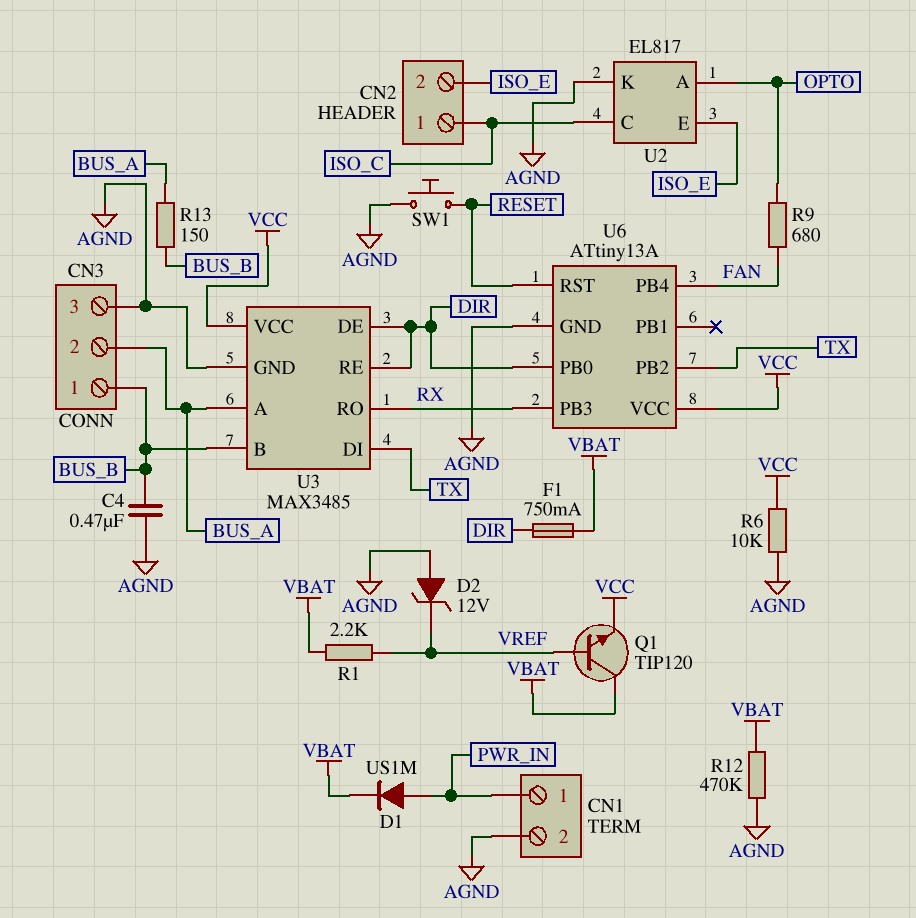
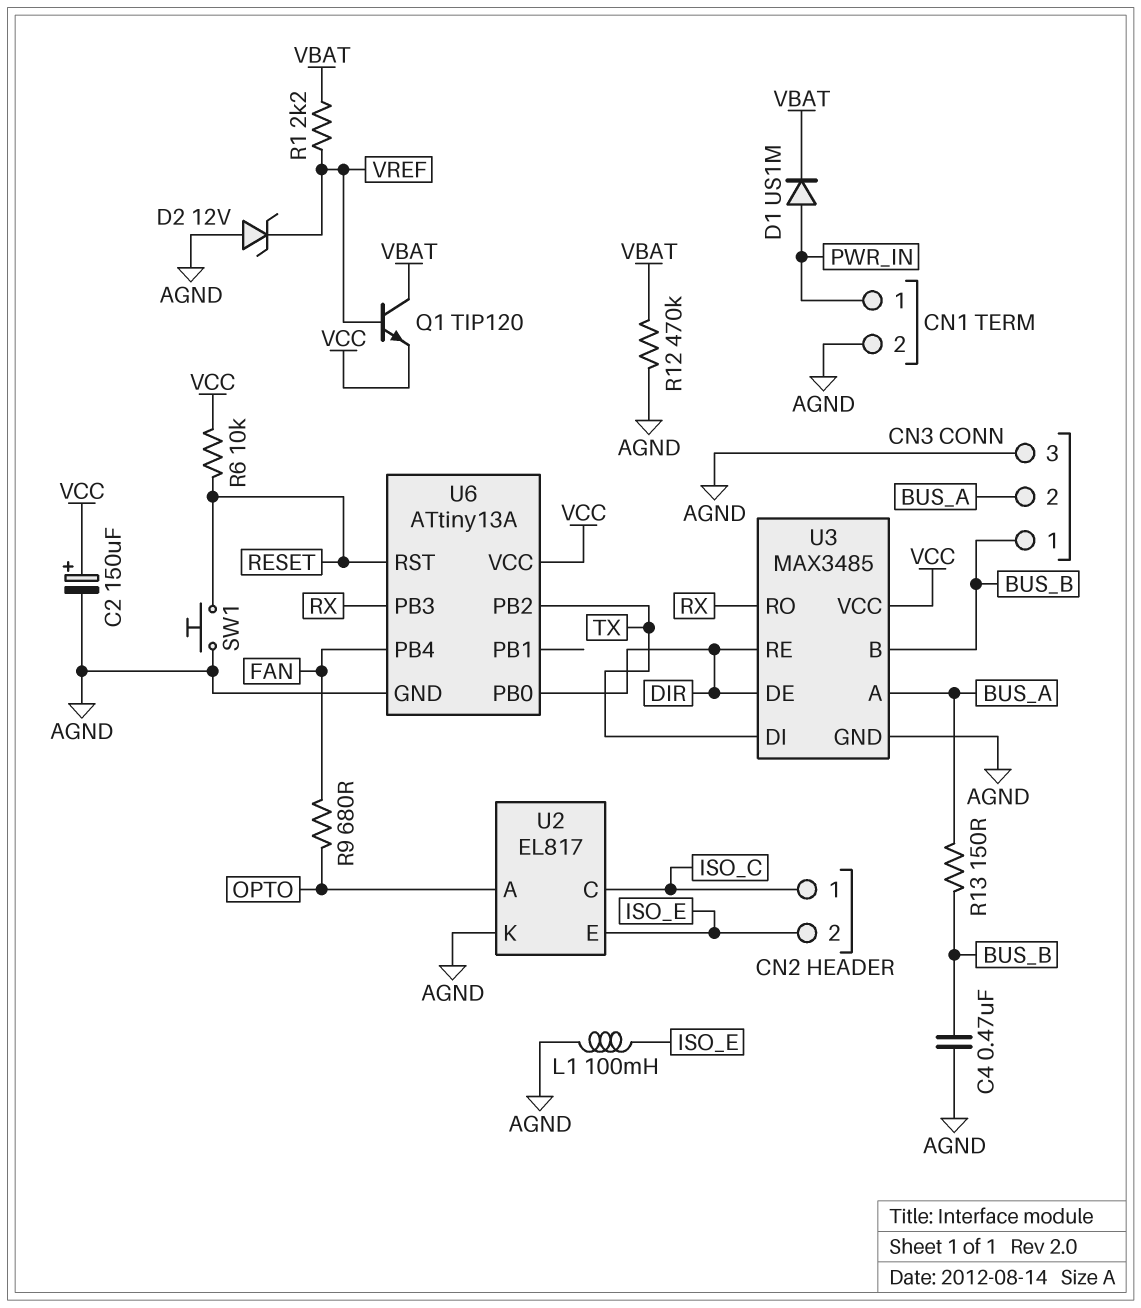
C2: none -> 150uF (plus VCC, minus AGND)
F1: 750mA (DIR, VBAT) -> none
L1: none -> 100mH (AGND, ISO_E)
R6: 10k (AGND, VCC) -> 10k (RESET, VCC)

